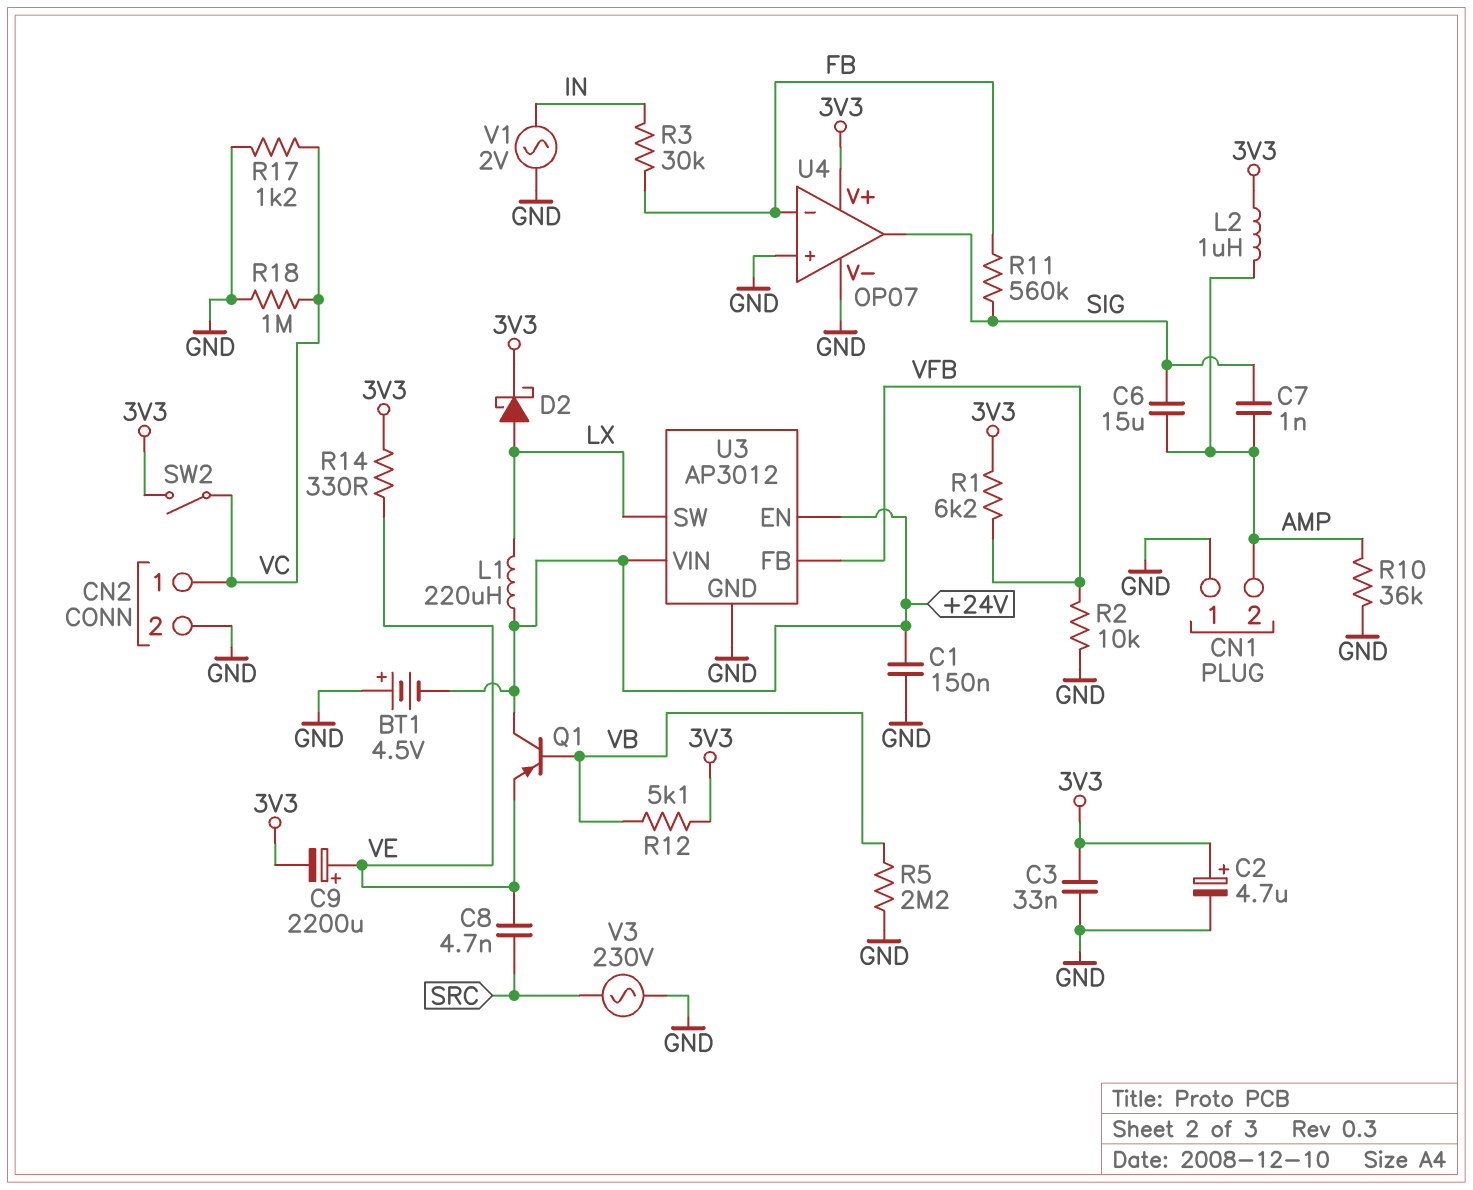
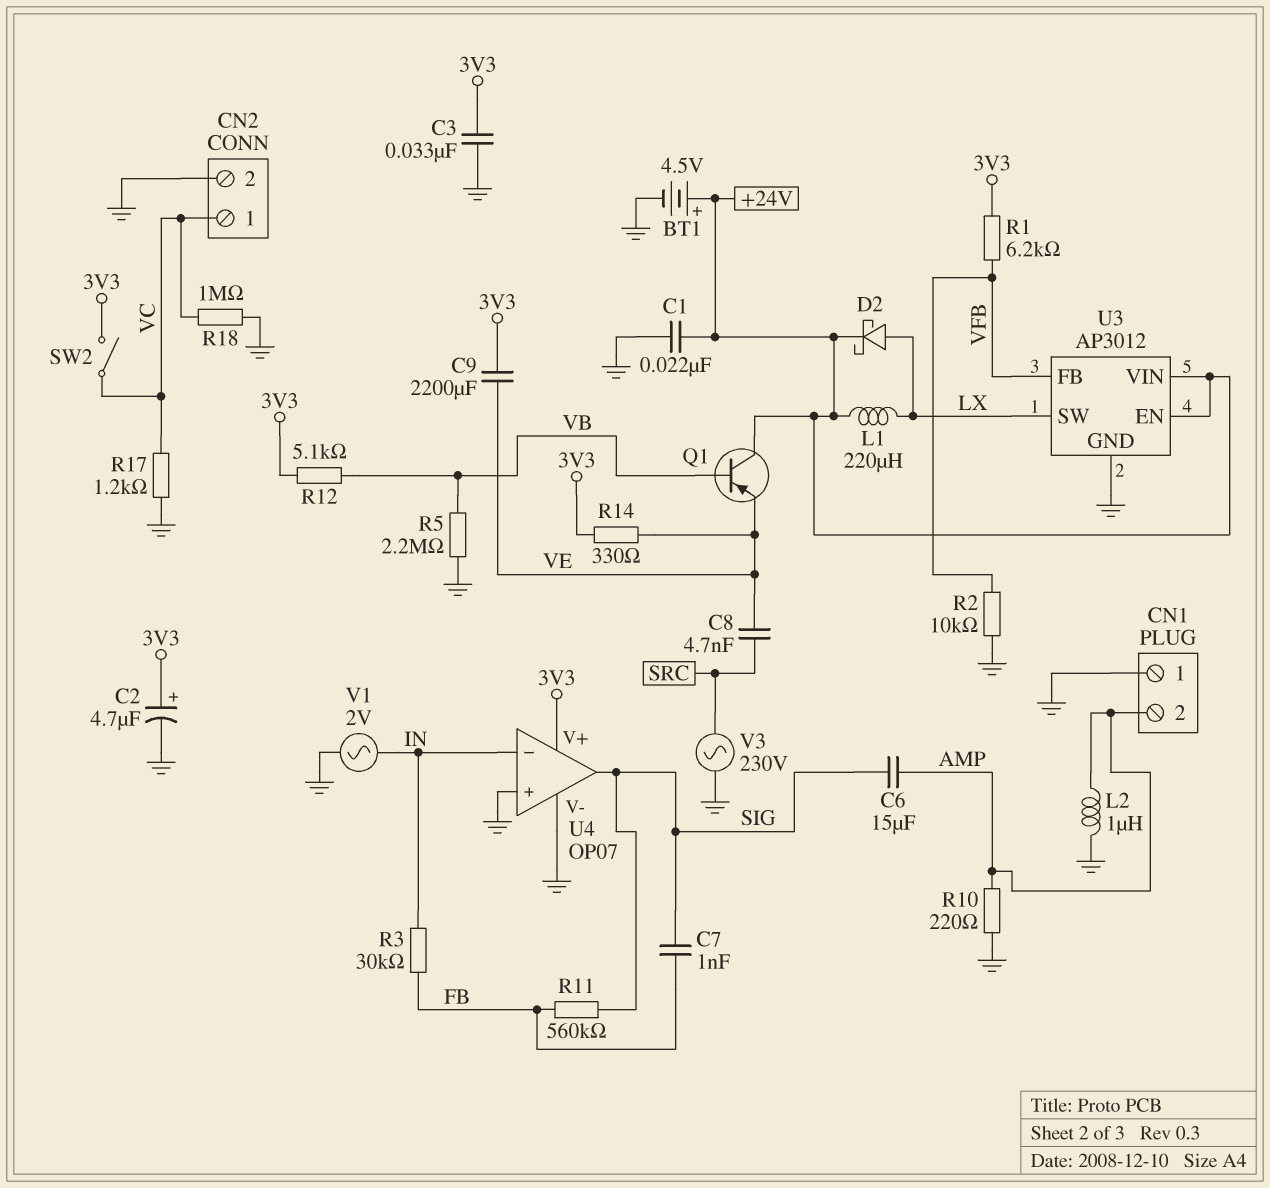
BT1: 4.5V (plus GND, minus +24V) -> 4.5V (plus +24V, minus GND)
C1: 150nF (+24V, GND) -> 22nF (+24V, GND)
C7: 1nF (AMP, SIG) -> 1nF (FB, SIG)
C9: 2200uF (plus VE, minus 3V3) -> 2200uF (3V3, VE)
D2: schottky (A LX, K 3V3) -> schottky (A LX, K +24V)
L2: 1uH (3V3, AMP) -> 1uH (AMP, GND)
R10: 36k (AMP, GND) -> 220 (AMP, GND)
U4 pin in-: FB -> IN

